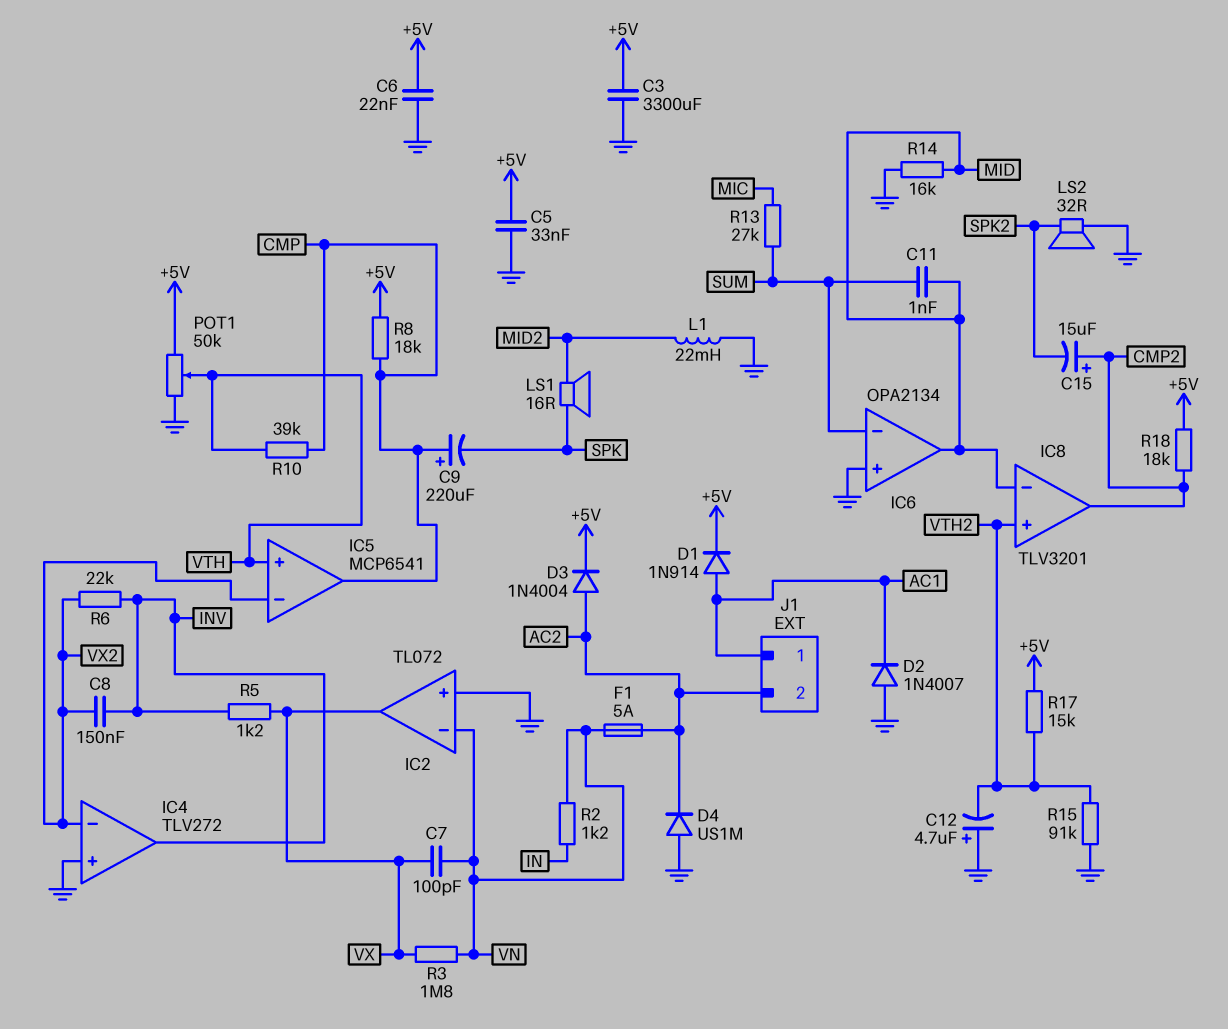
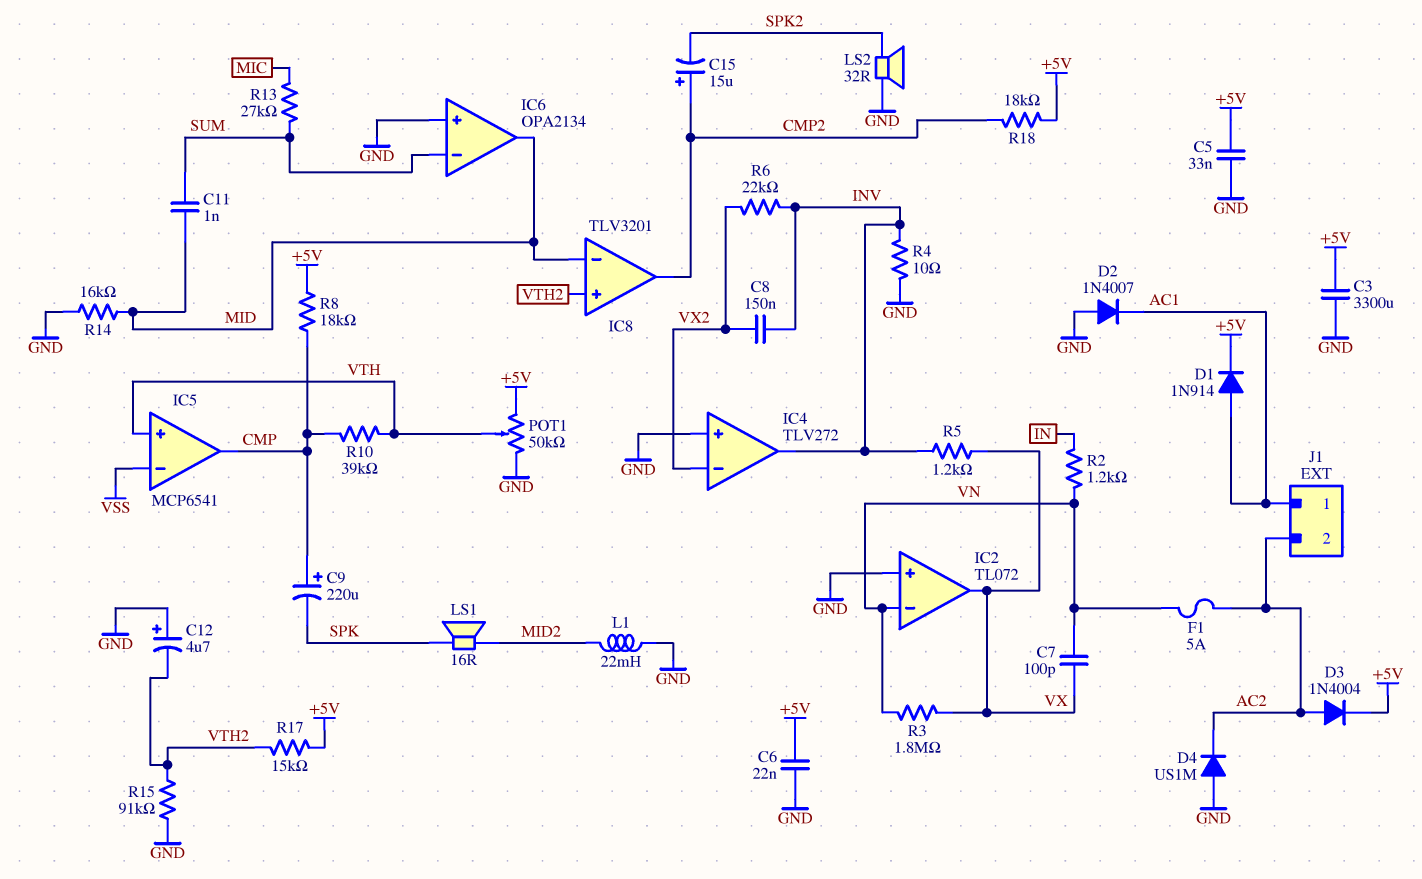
IC5 pin in-: VX2 -> VSS
R4: none -> 10 (GND, INV)

